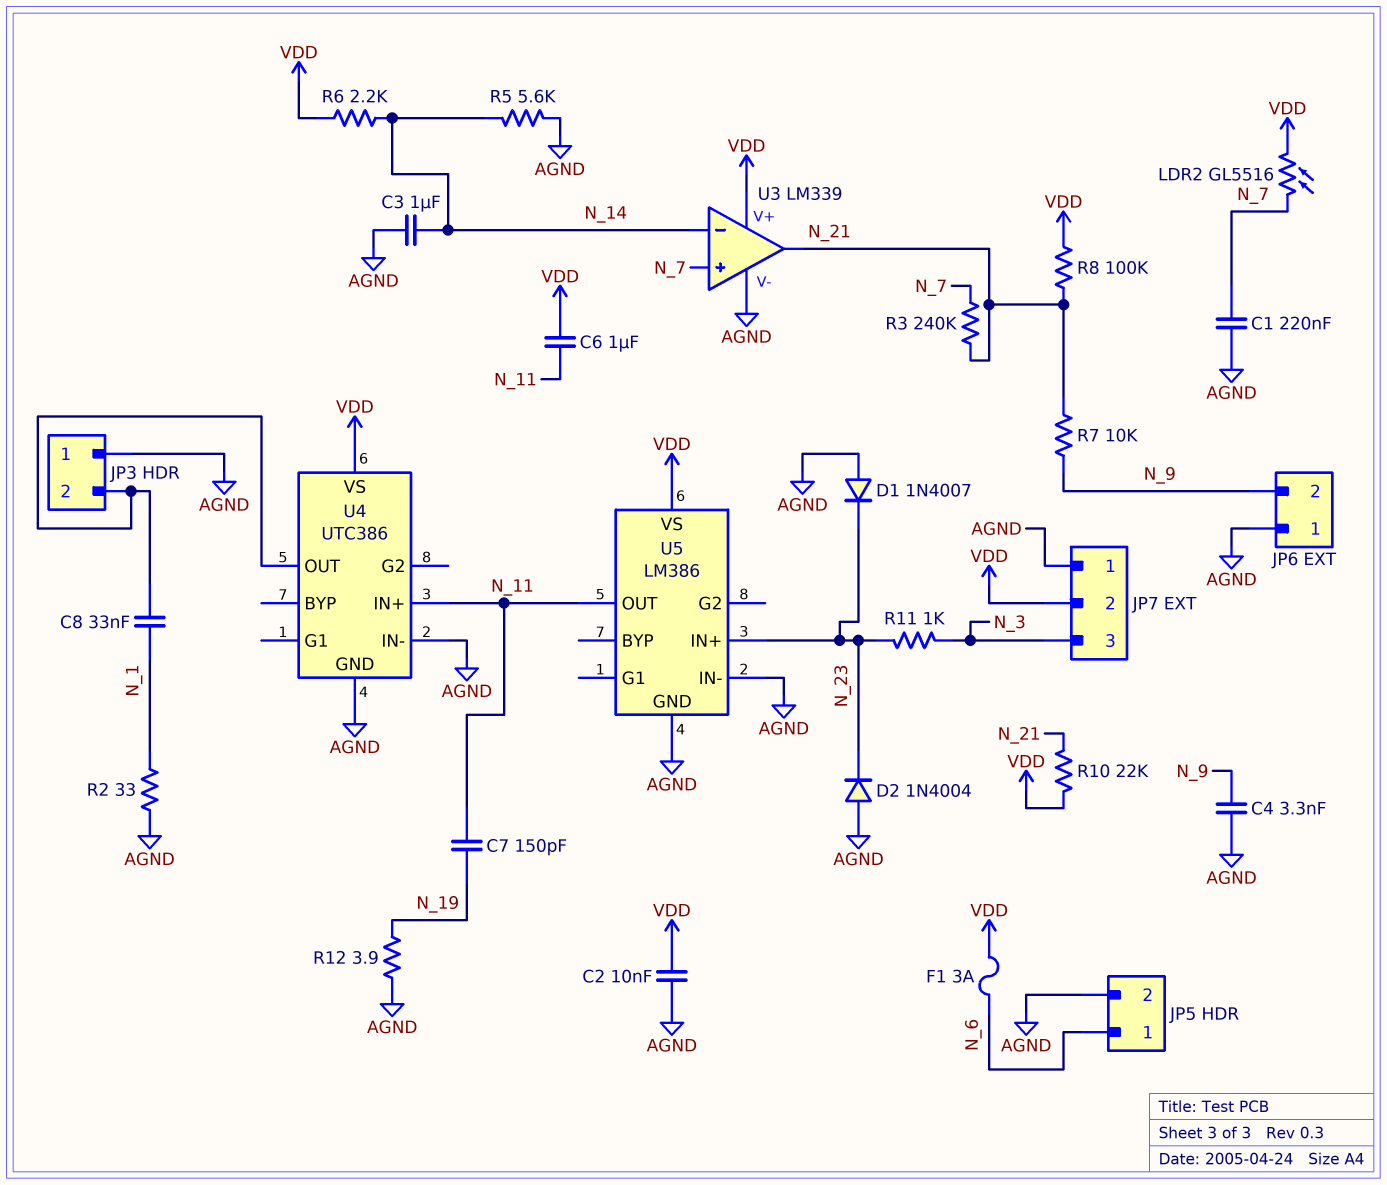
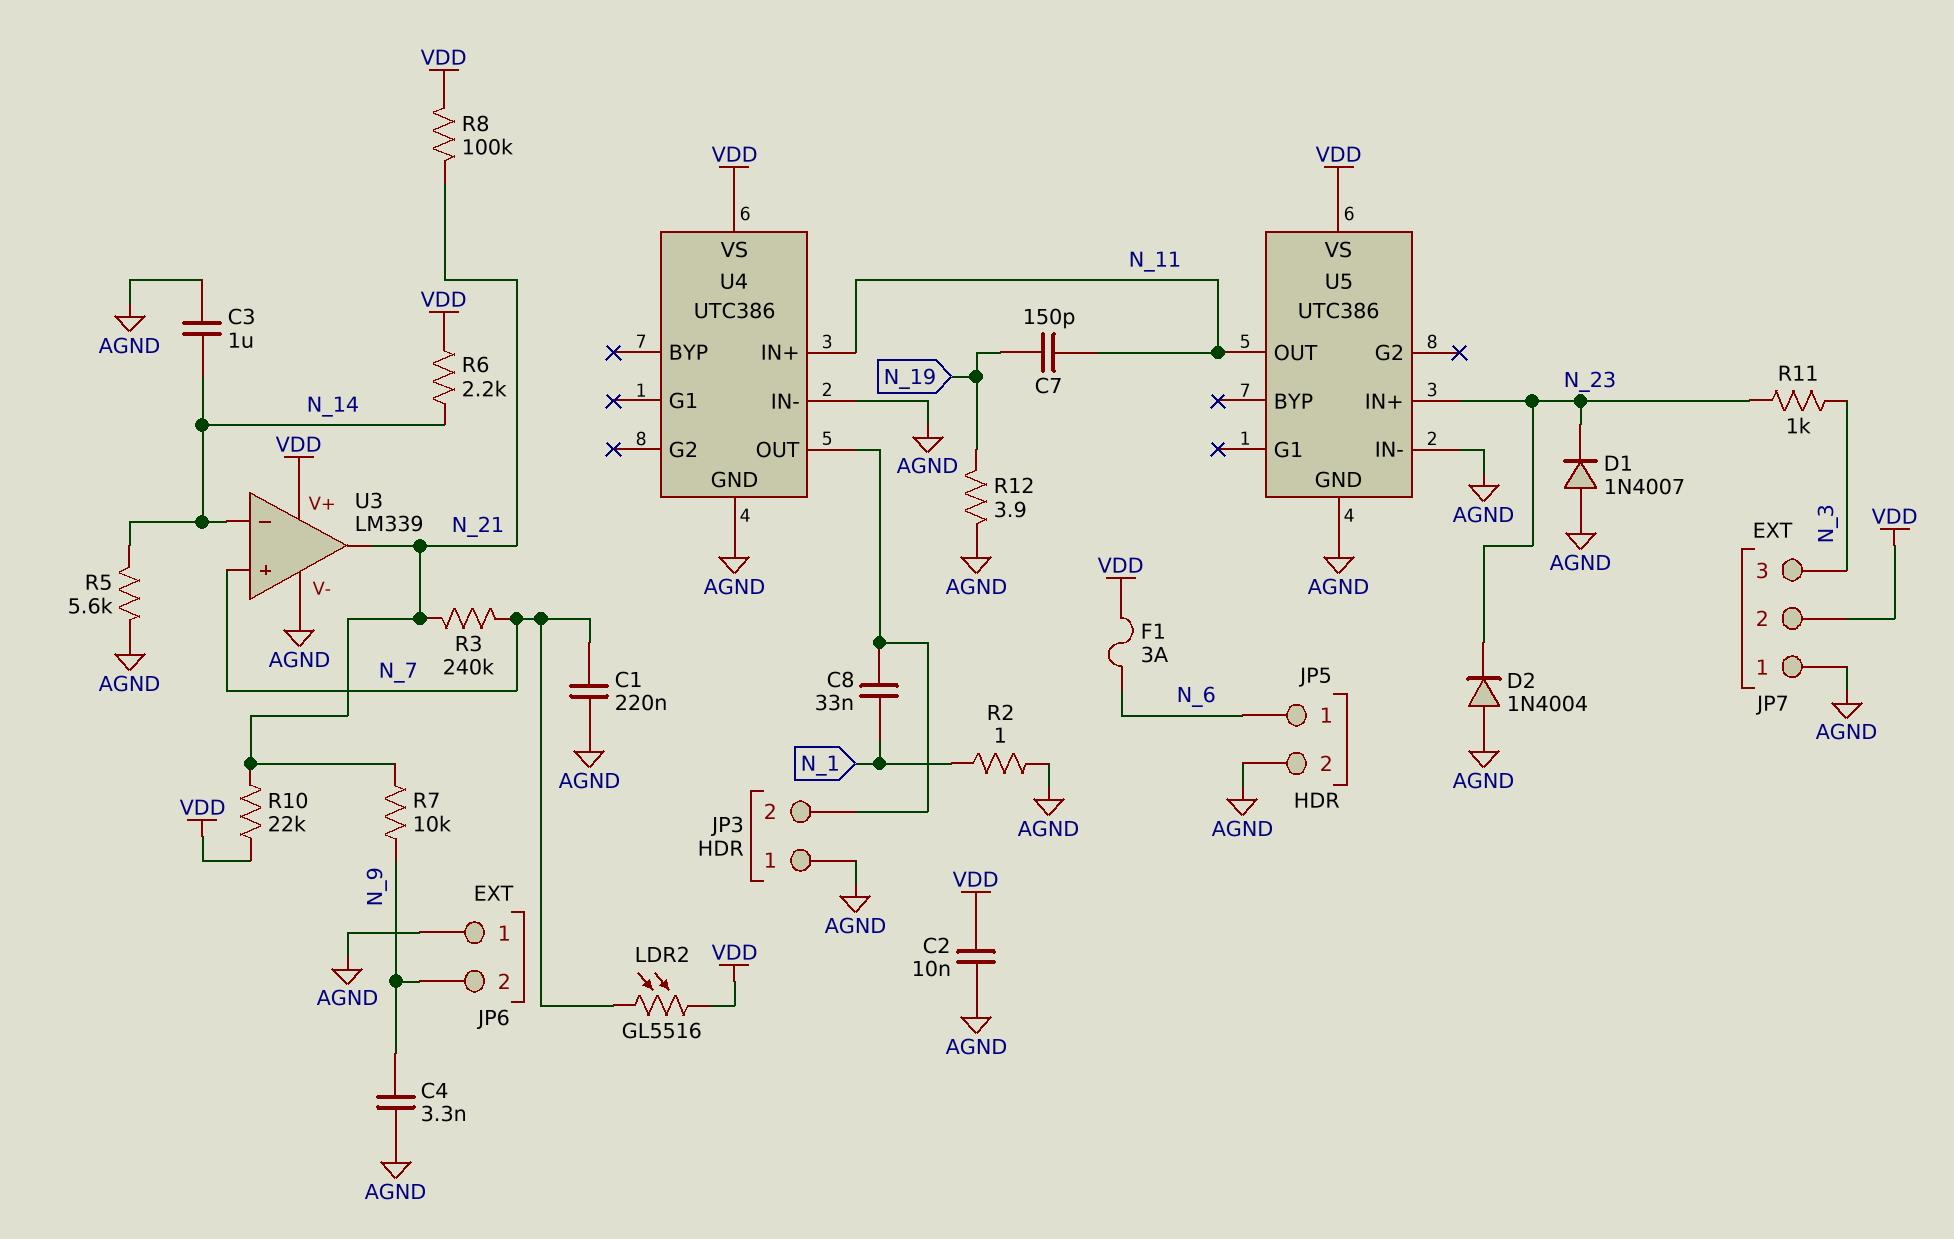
C6: 1uF (N_11, VDD) -> none
R2: 33 (AGND, N_1) -> 1 (AGND, N_1)
U5: LM386 -> UTC386

